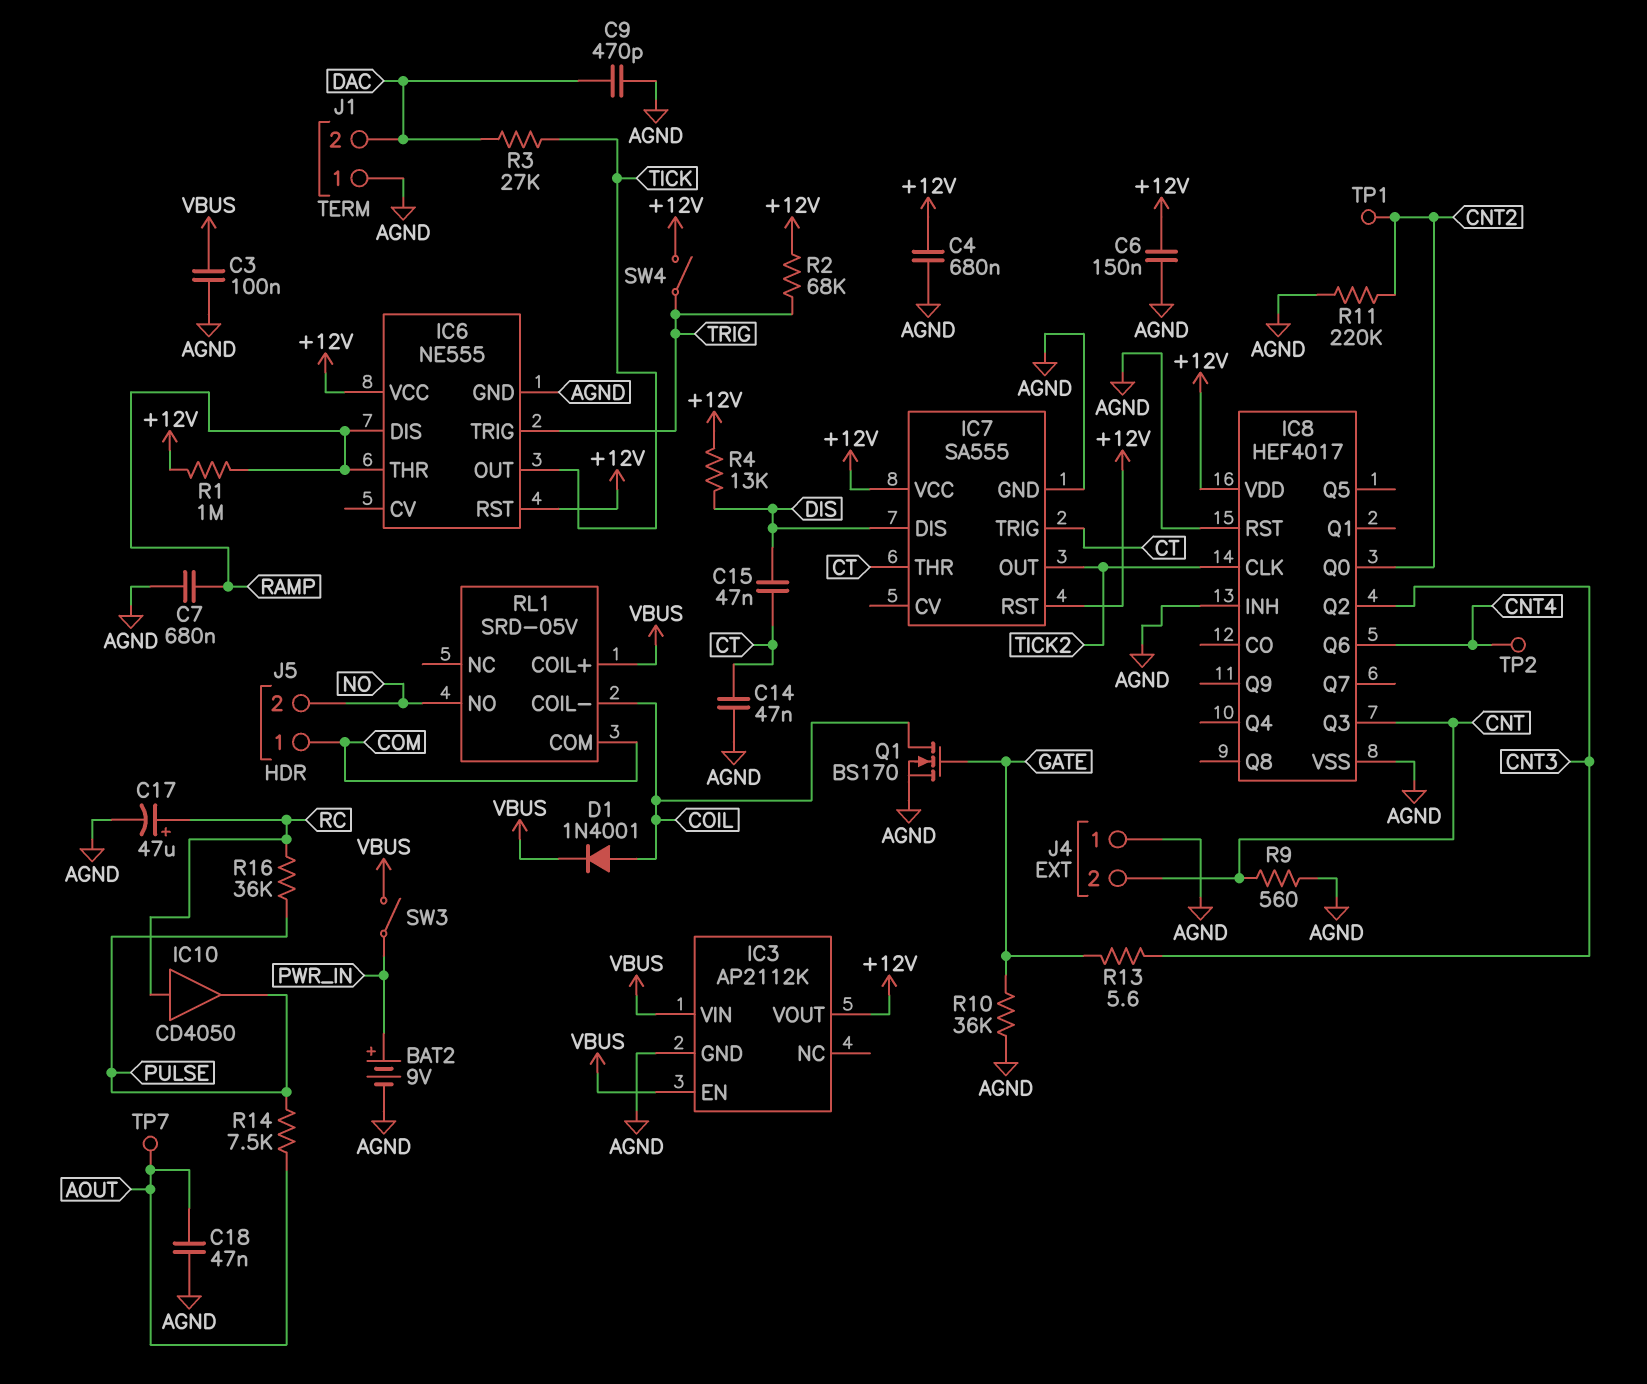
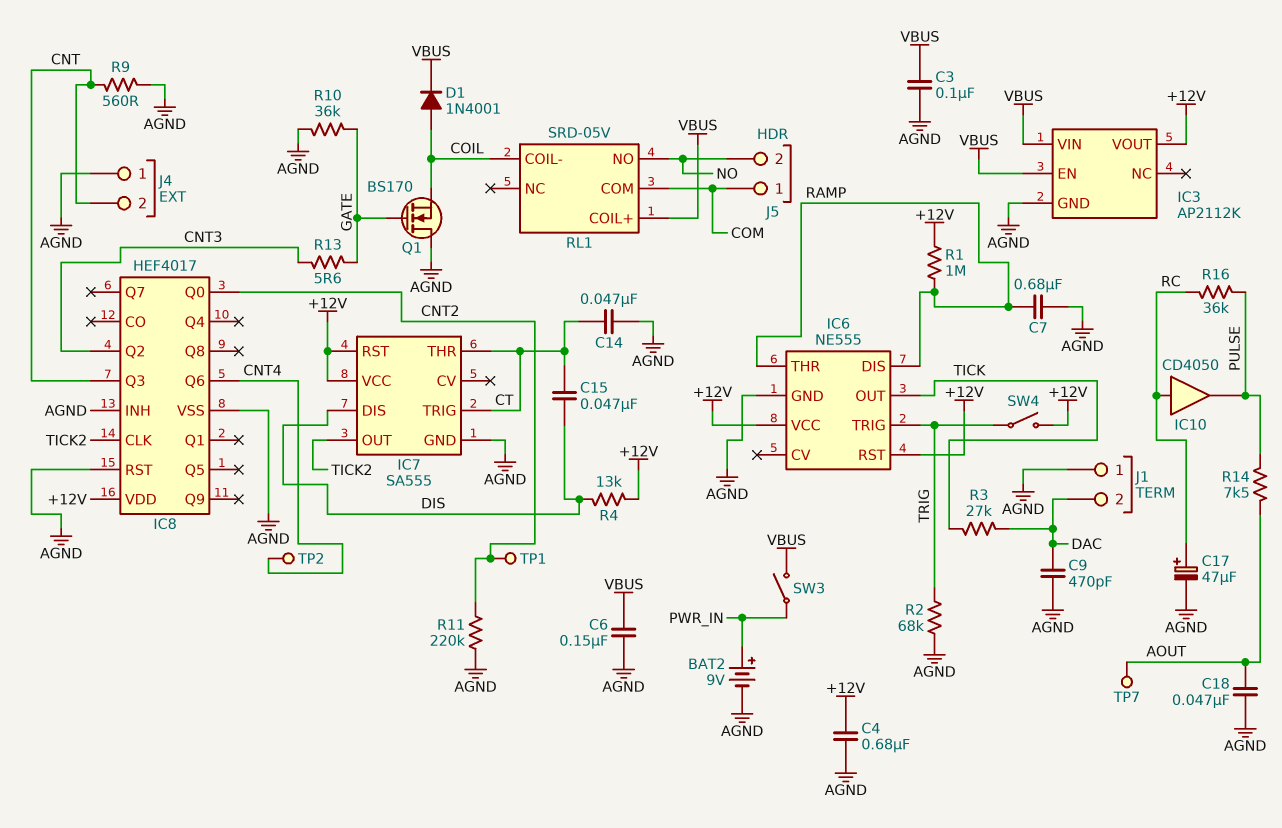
C6: 150nF (+12V, AGND) -> 150nF (AGND, VBUS)
Q1: NMOS BS170 (G GATE, D COIL, S AGND) -> NMOS BS170 (G GATE, D AGND, S COIL)
R2: 68k (+12V, TRIG) -> 68k (AGND, TRIG)

